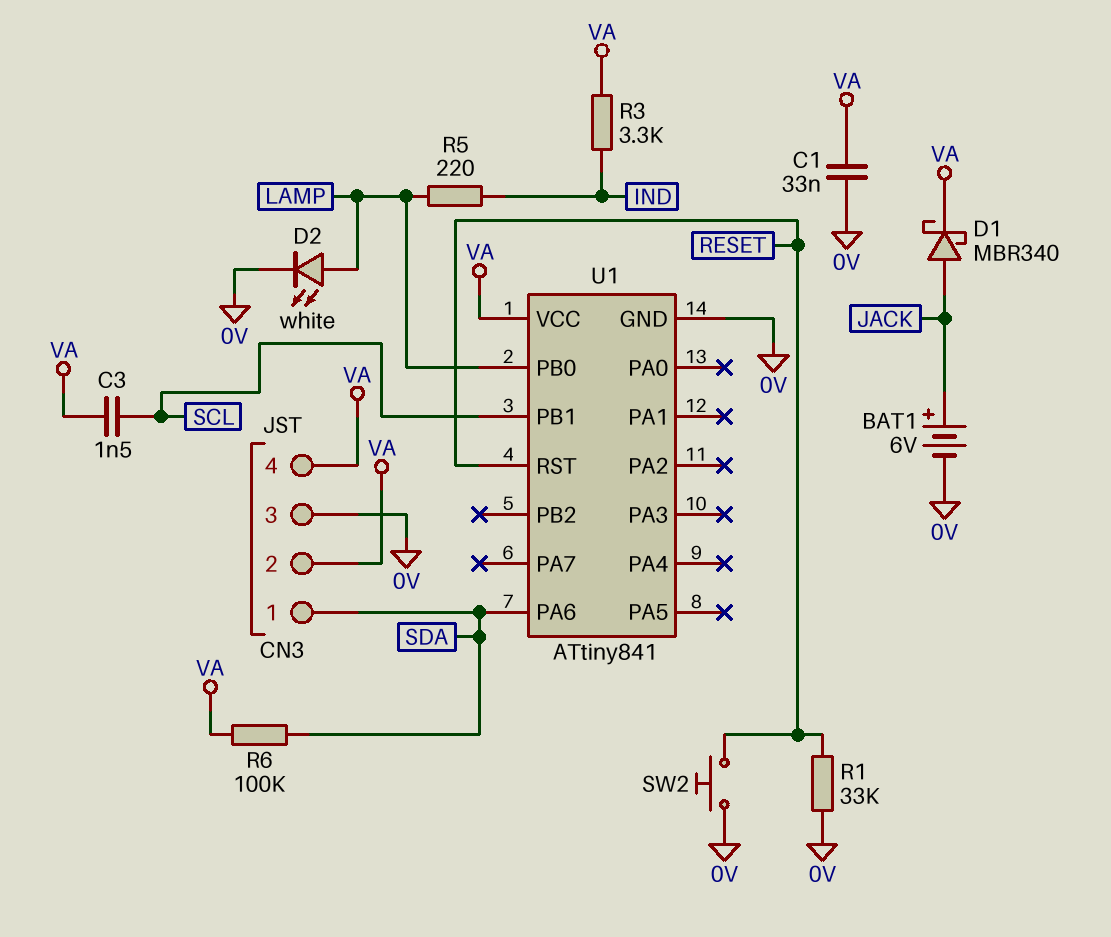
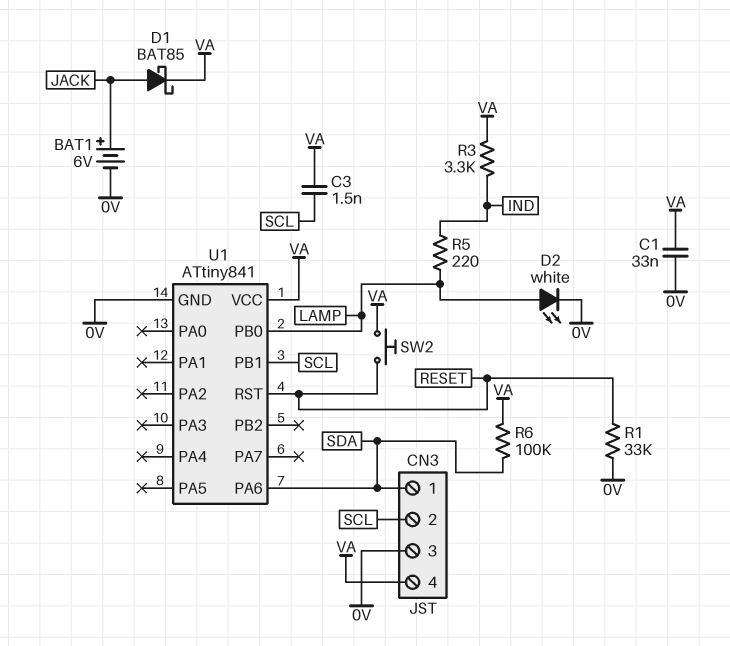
CN3 pin 2: VA -> SCL
D1: schottky MBR340 (A JACK, K VA) -> schottky BAT85 (A JACK, K VA)
SW2: button (0V, RESET) -> button (RESET, VA)

